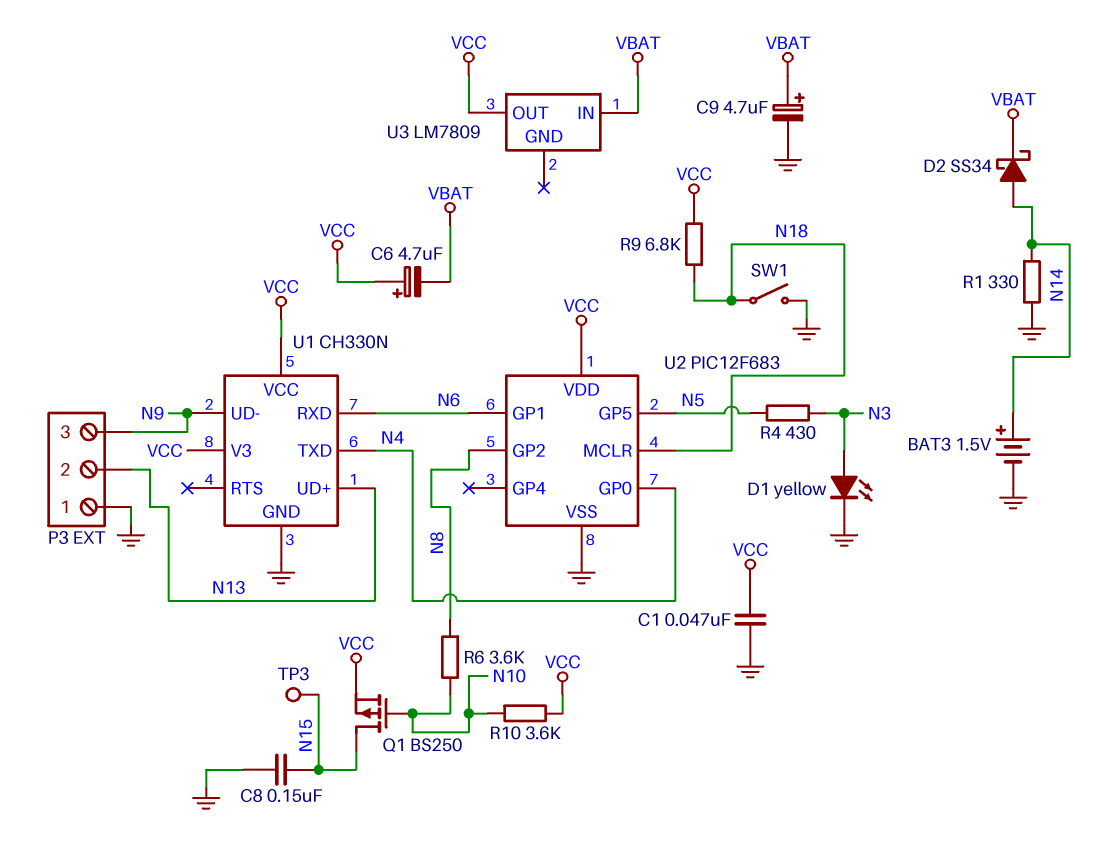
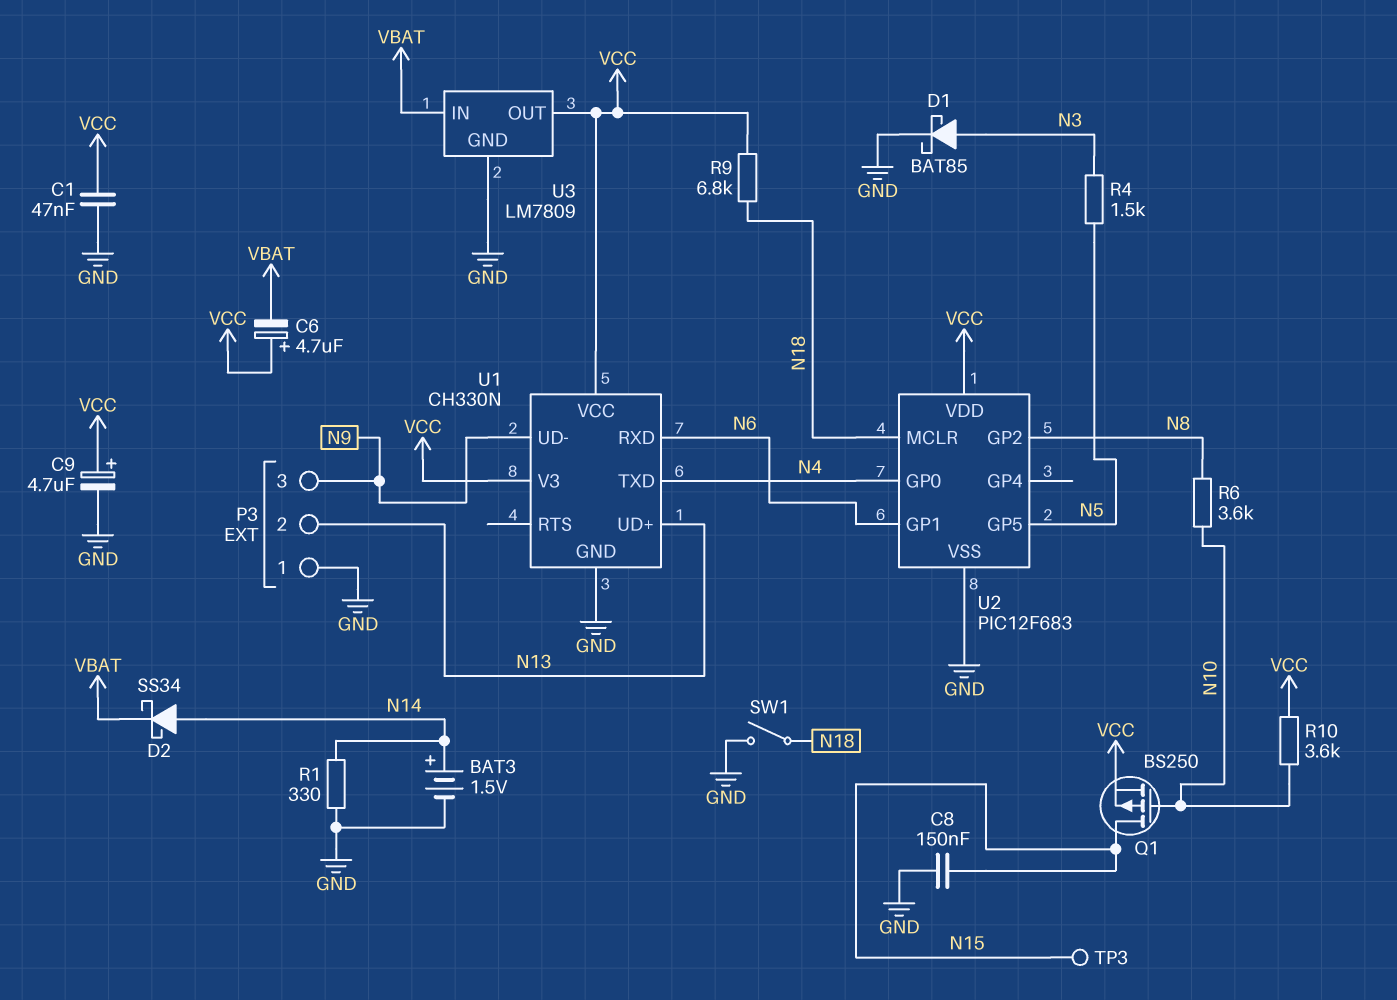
C9: 4.7uF (plus VBAT, minus GND) -> 4.7uF (plus VCC, minus GND)
D1: LED yellow (A N3, K GND) -> schottky BAT85 (A N3, K GND)
R4: 430 (N3, N5) -> 1.5k (N3, N5)
U3 pin GND: none -> GND

